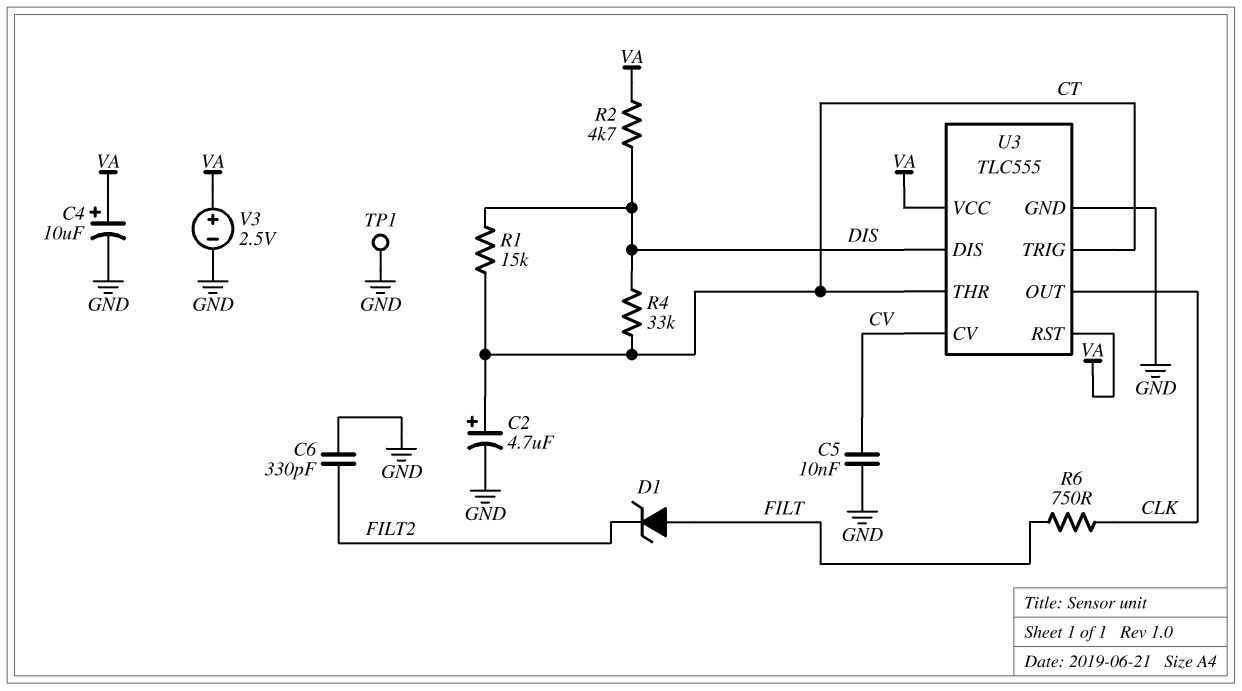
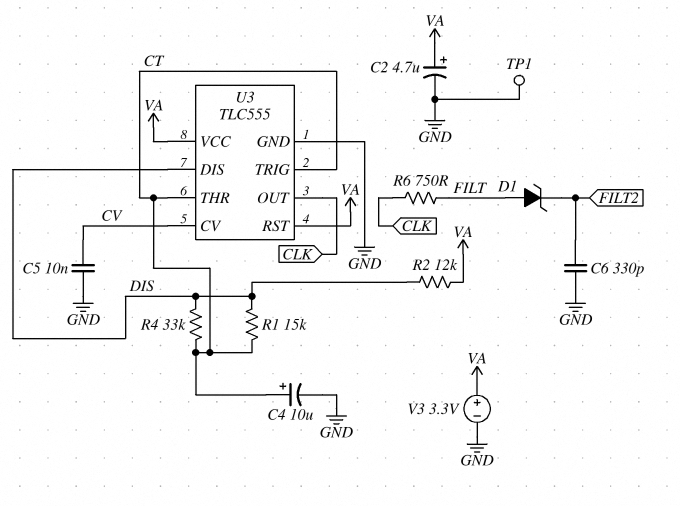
C2: 4.7uF (plus CT, minus GND) -> 4.7uF (plus VA, minus GND)
C4: 10uF (plus VA, minus GND) -> 10uF (plus CT, minus GND)
R2: 4.7k (DIS, VA) -> 12k (DIS, VA)
V3: 2.5V (plus VA, minus GND) -> 3.3V (plus VA, minus GND)

